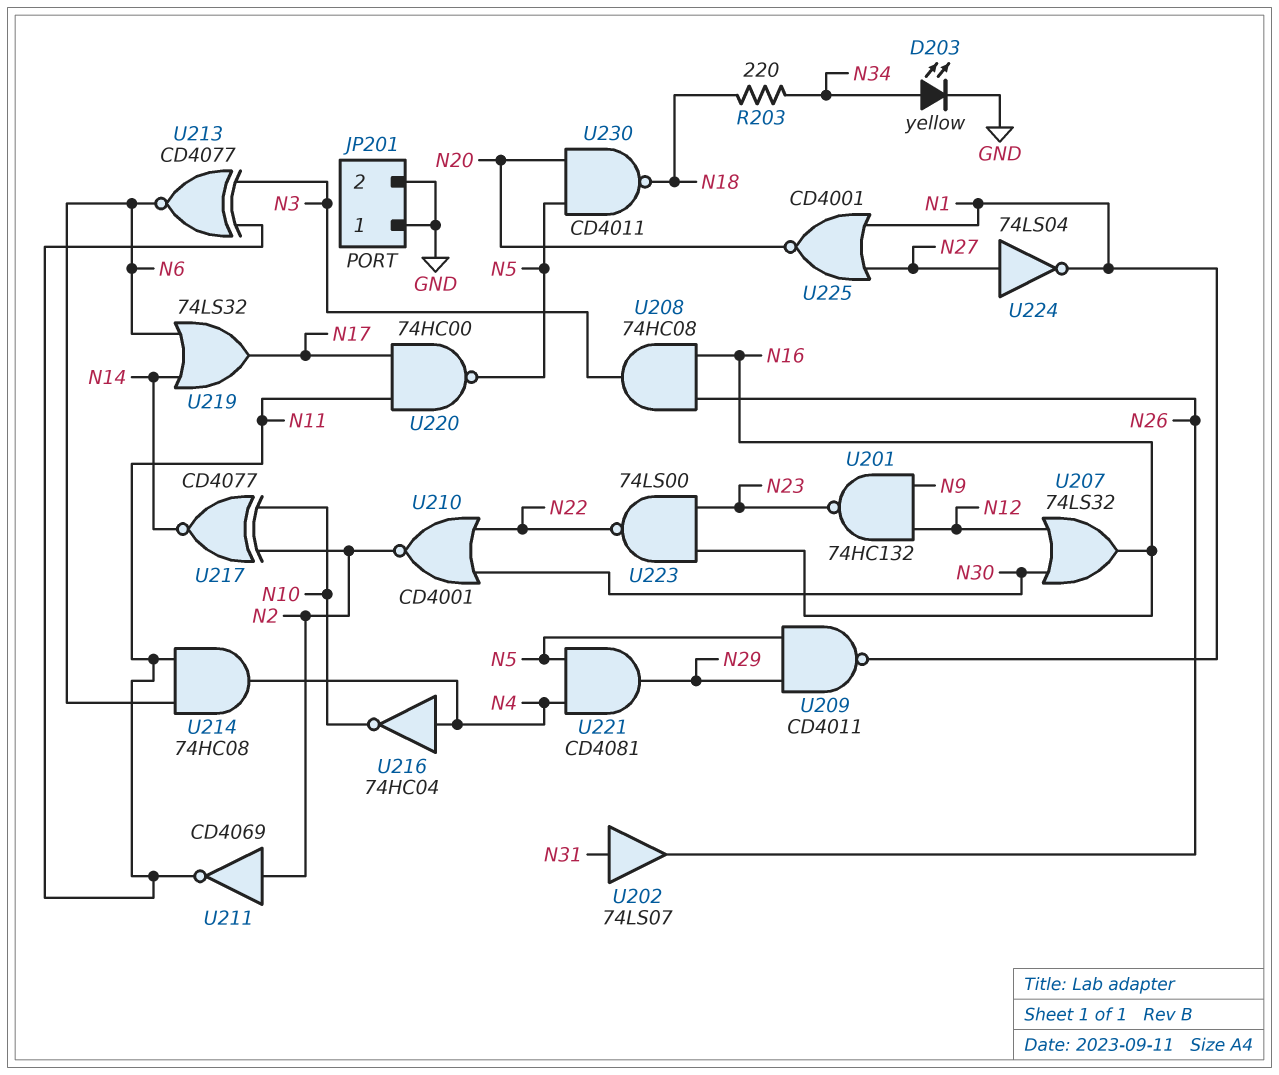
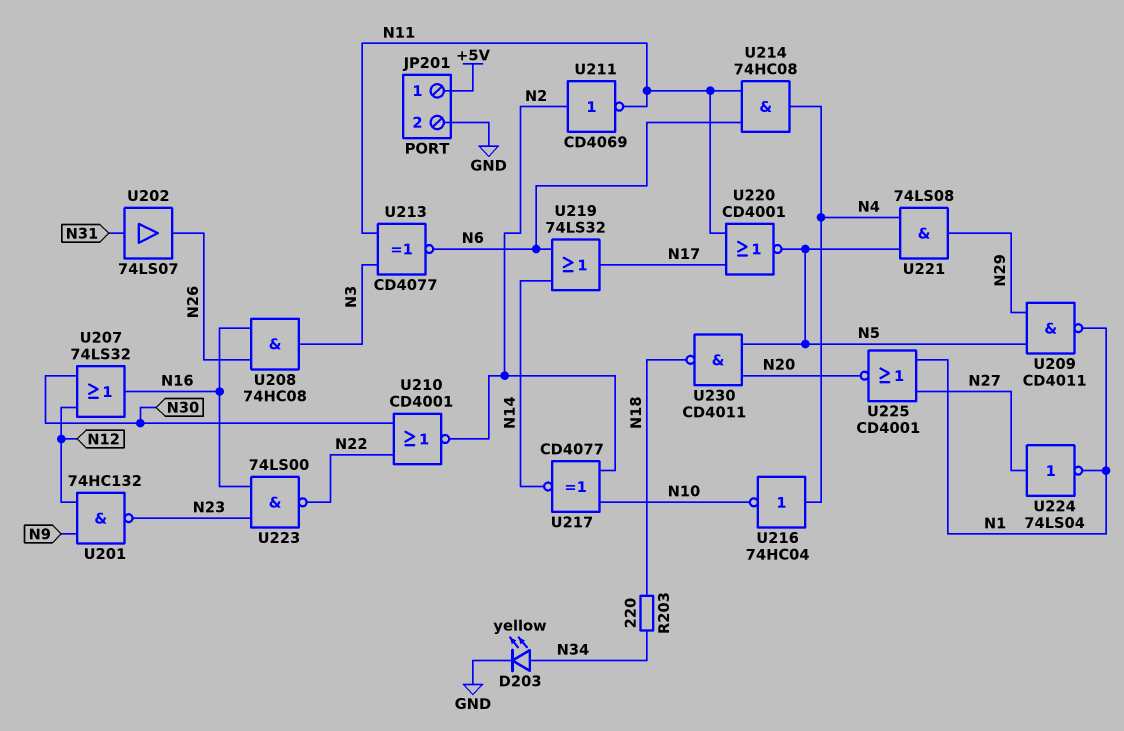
JP201 pin 1: GND -> +5V
U220: NAND 74HC00 (in N11, in N17, out N5) -> NOR CD4001 (in N11, in N17, out N5)
U221: AND CD4081 (in N4, in N5, out N29) -> AND 74LS08 (in N4, in N5, out N29)

